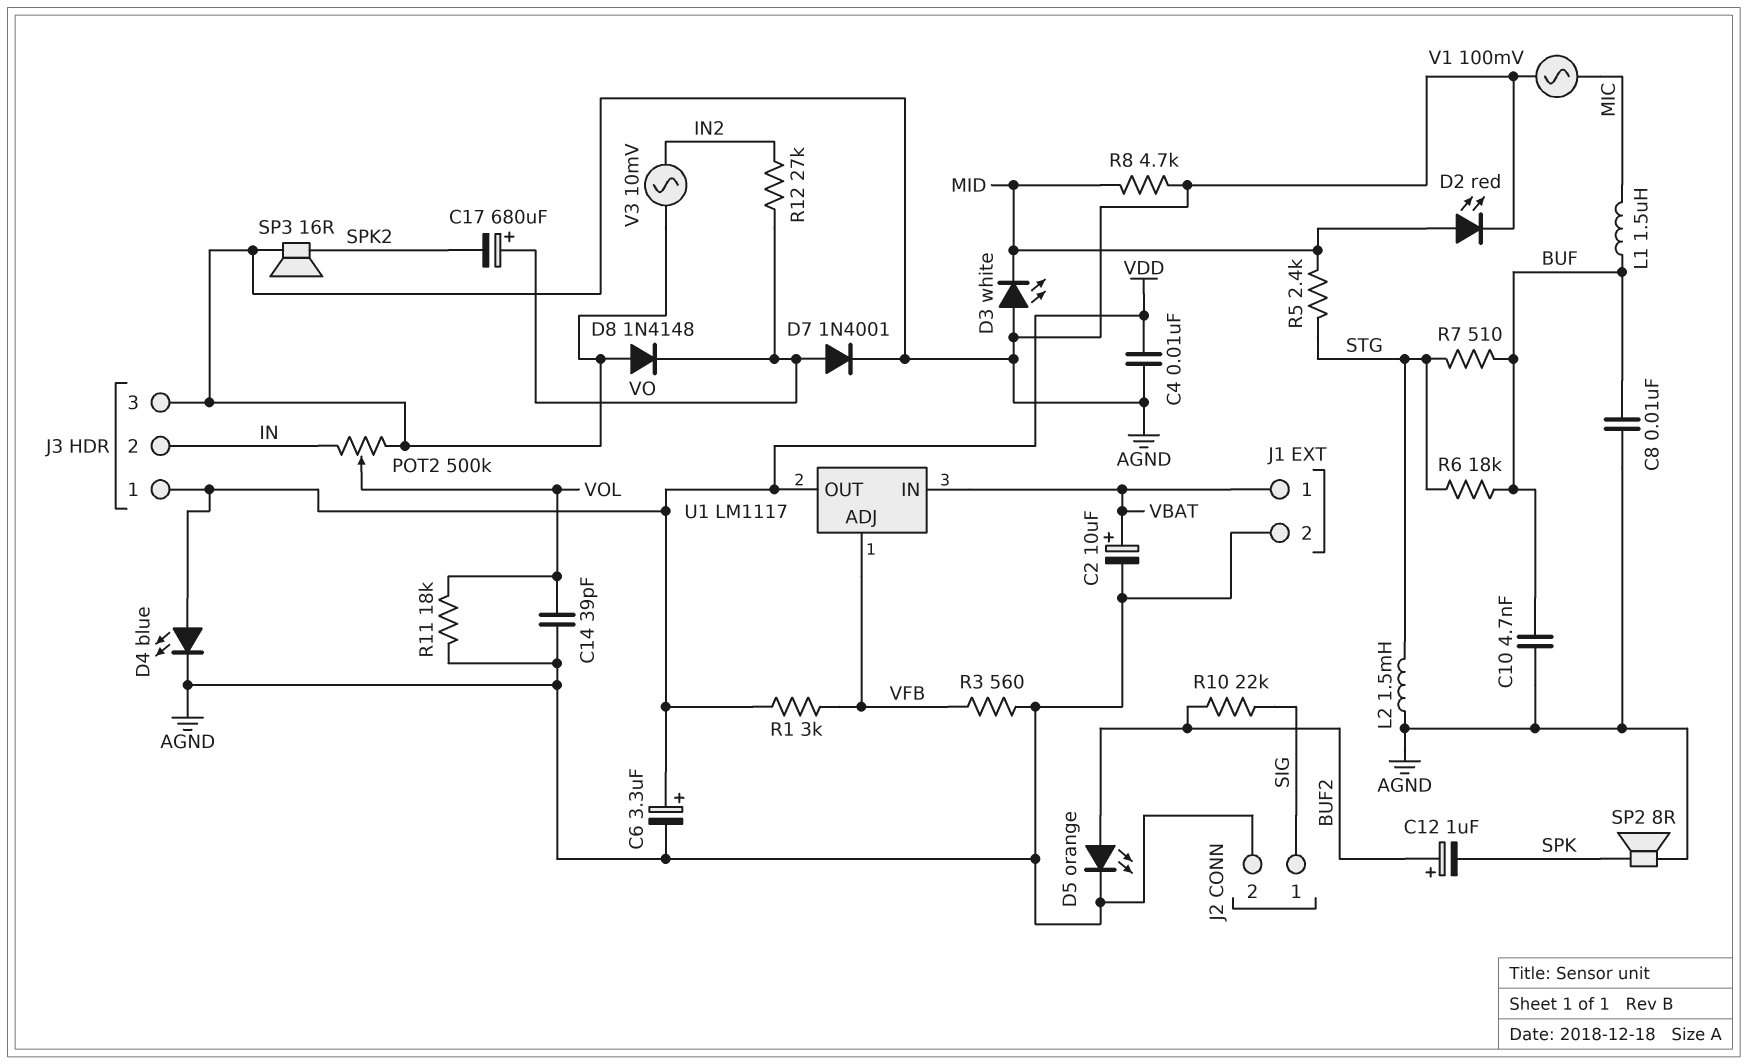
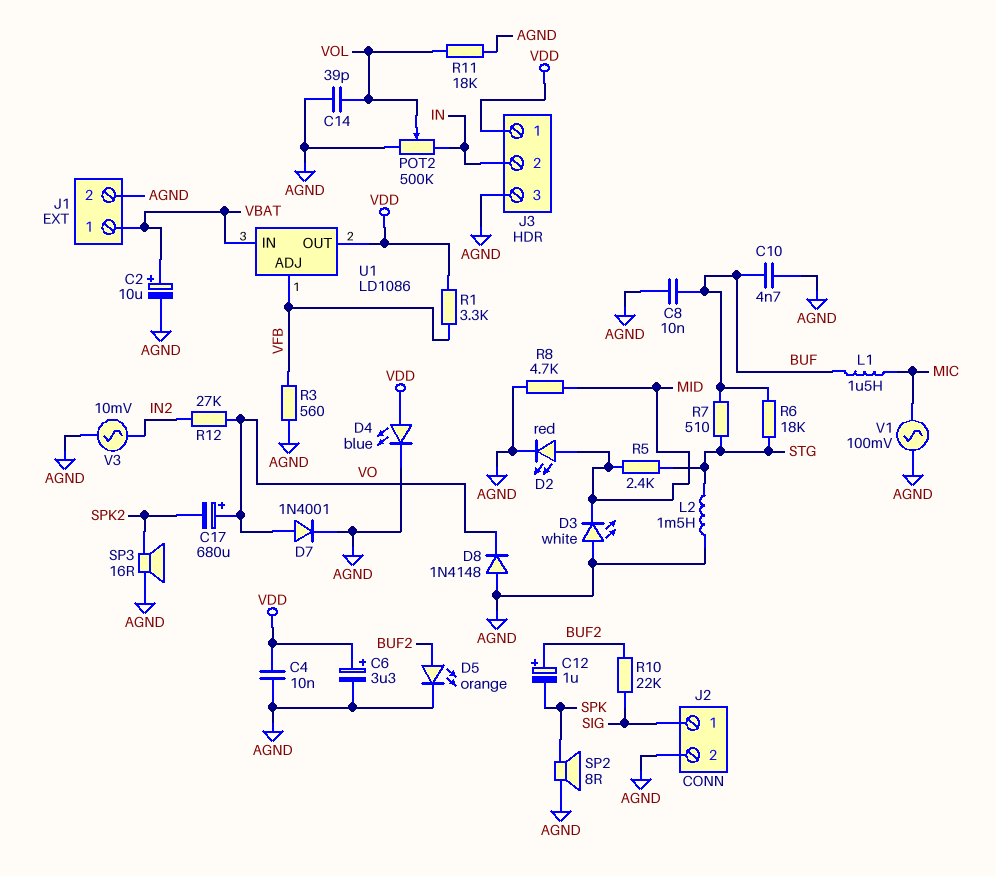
R1: 3k (VDD, VFB) -> 3.3k (VDD, VFB)
U1: LM1117 -> LD1086

